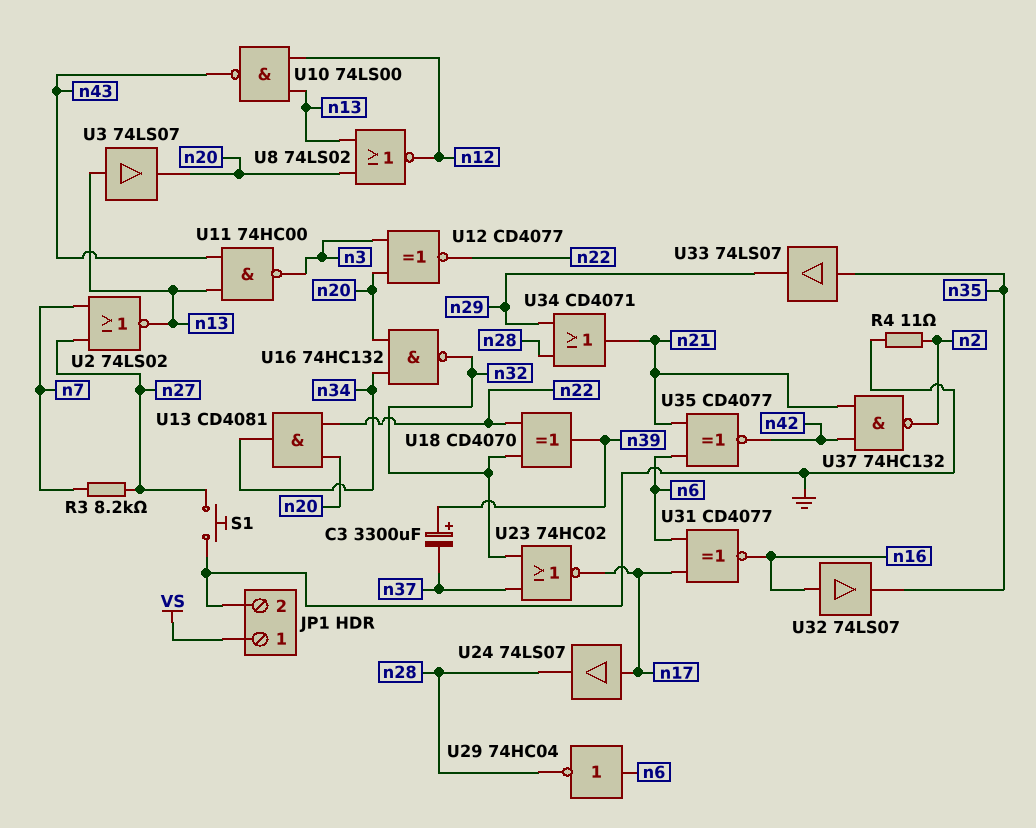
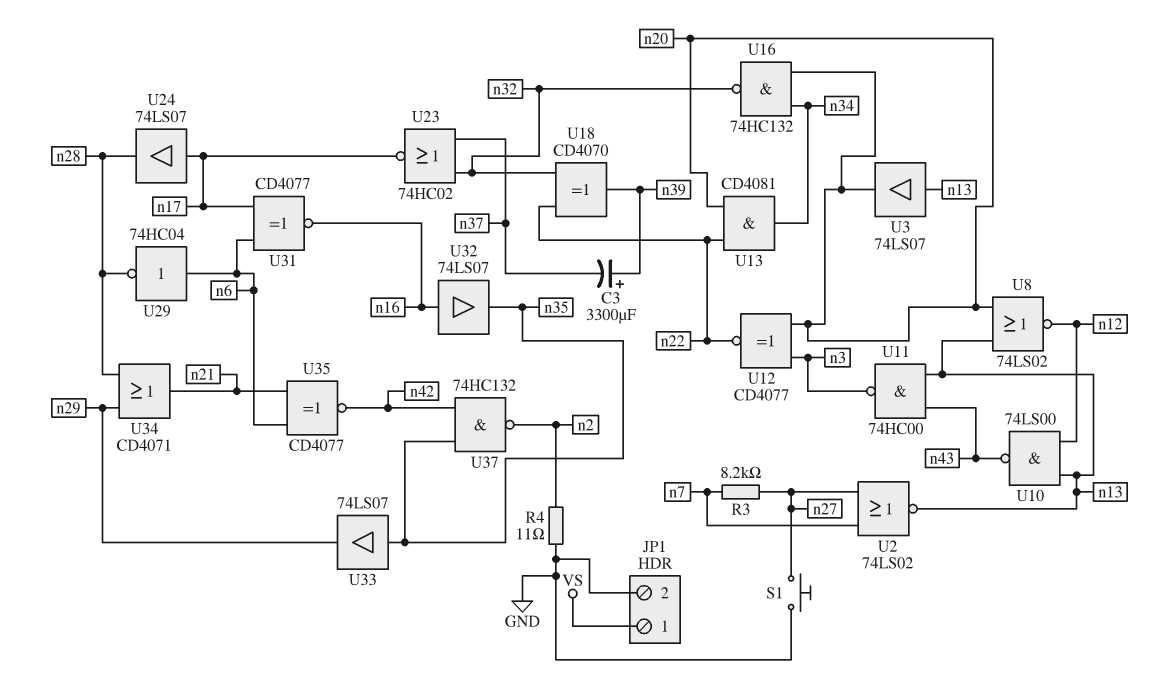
U37: NAND 74HC132 (in n21, in n42, out n2) -> NAND 74HC132 (in n35, in n42, out n2)

